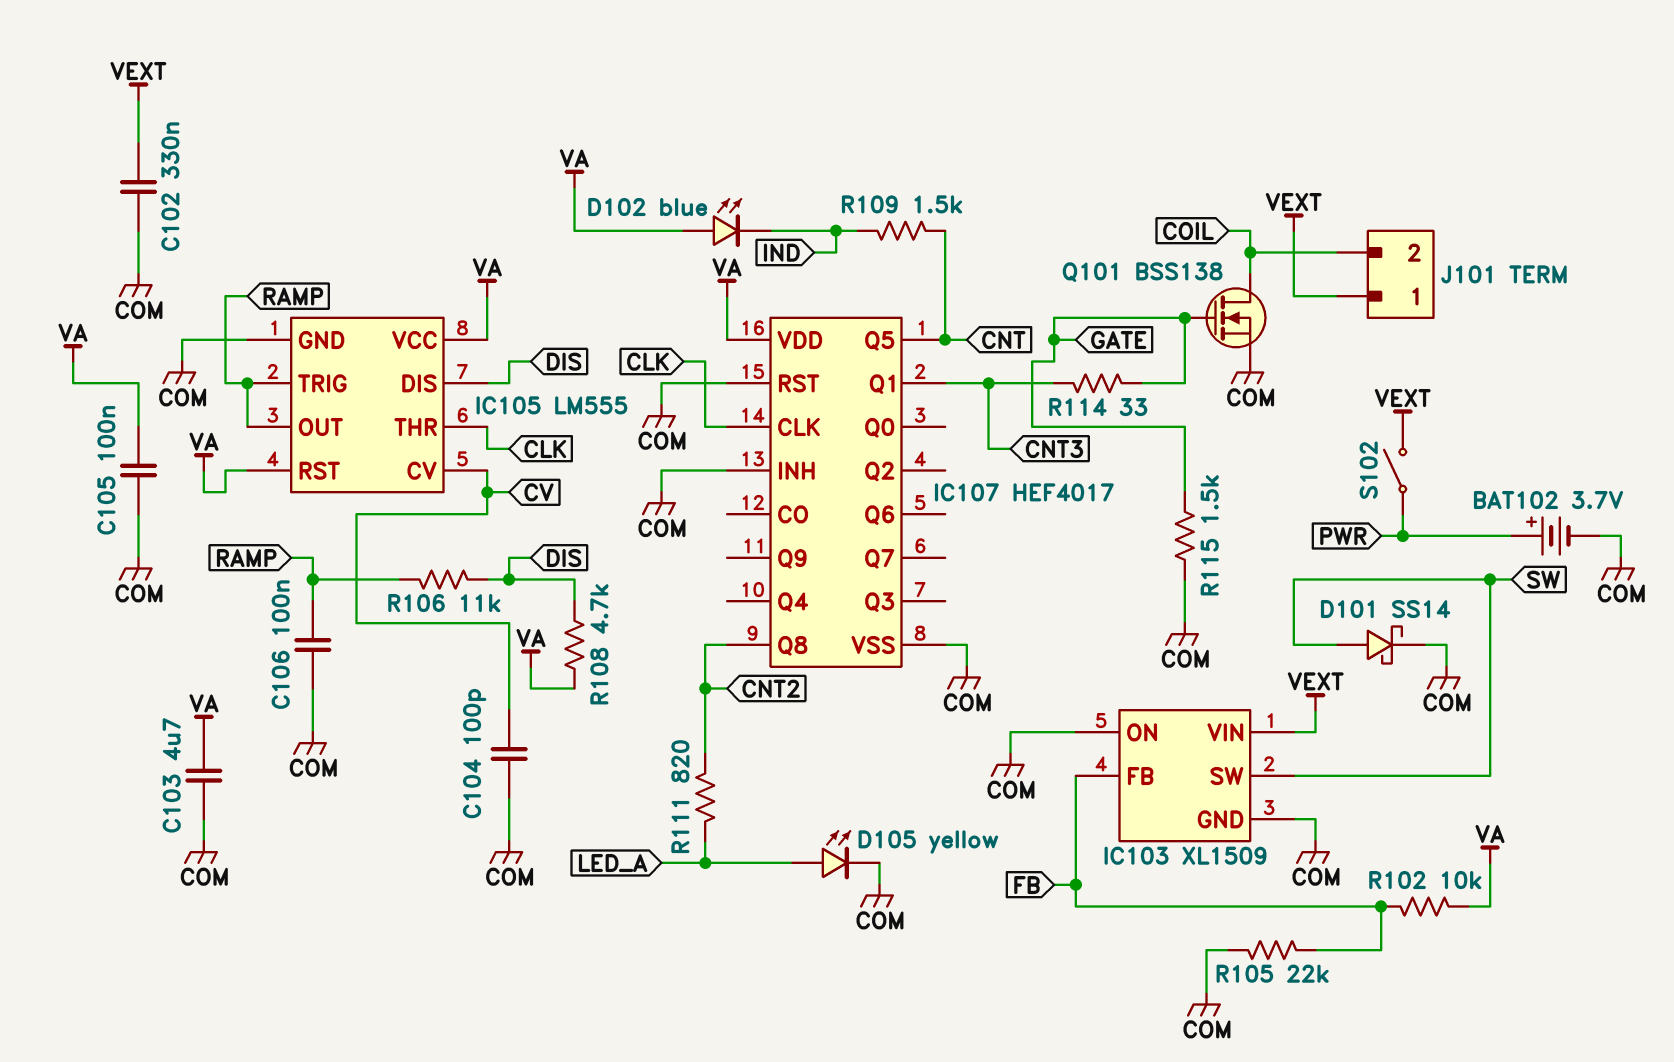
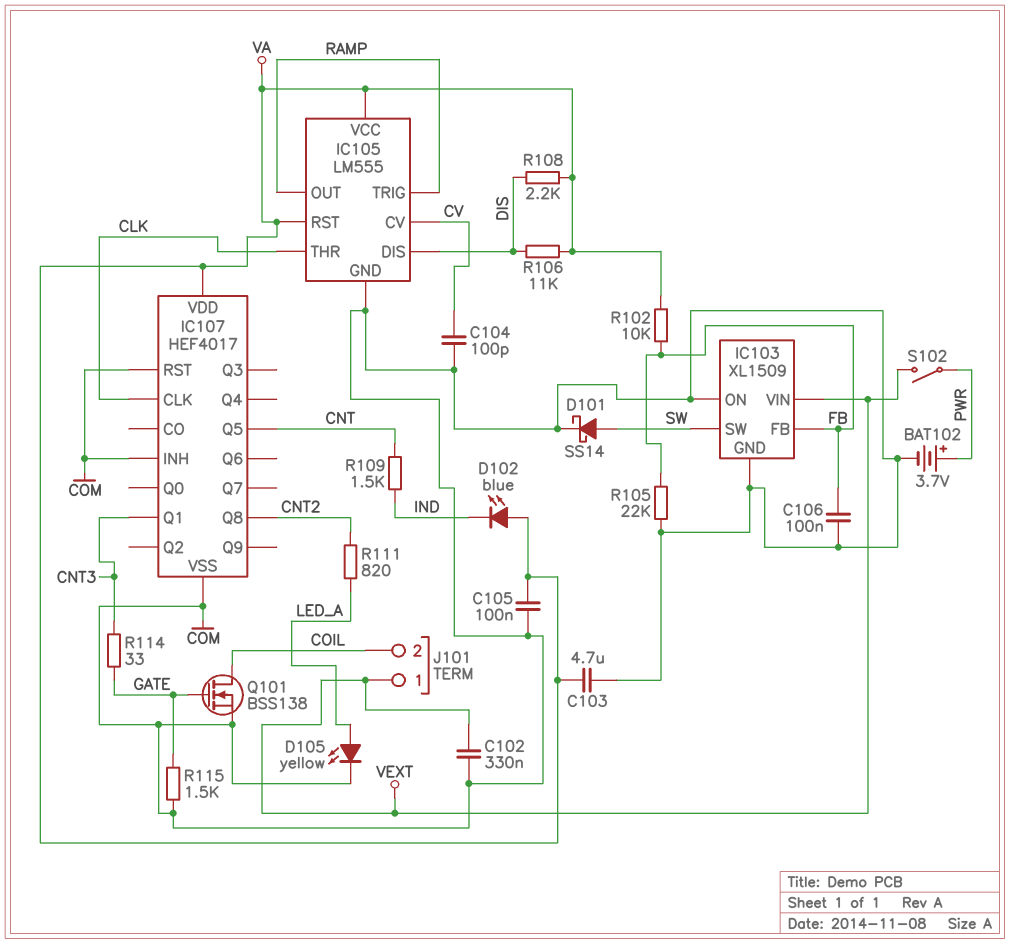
C106: 100nF (COM, RAMP) -> 100nF (COM, FB)
R106: 11k (DIS, RAMP) -> 11k (DIS, VA)
R108: 4.7k (DIS, VA) -> 2.2k (DIS, VA)

